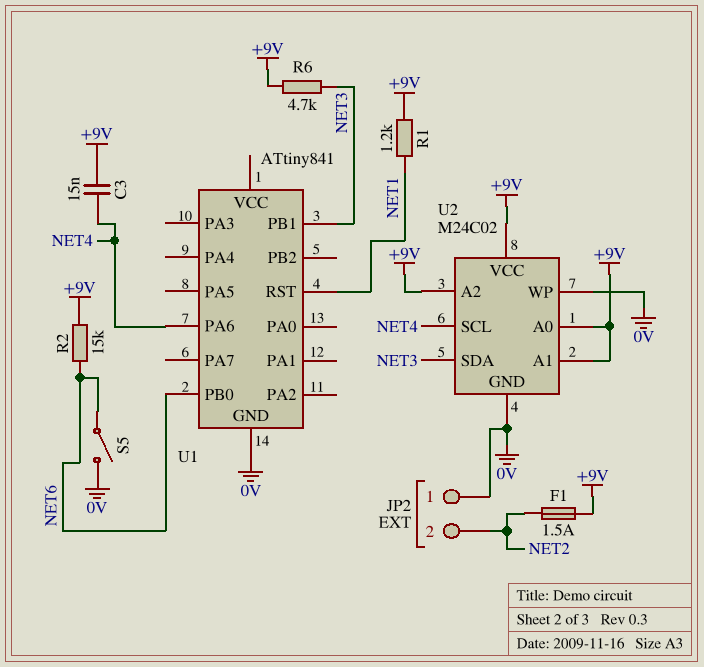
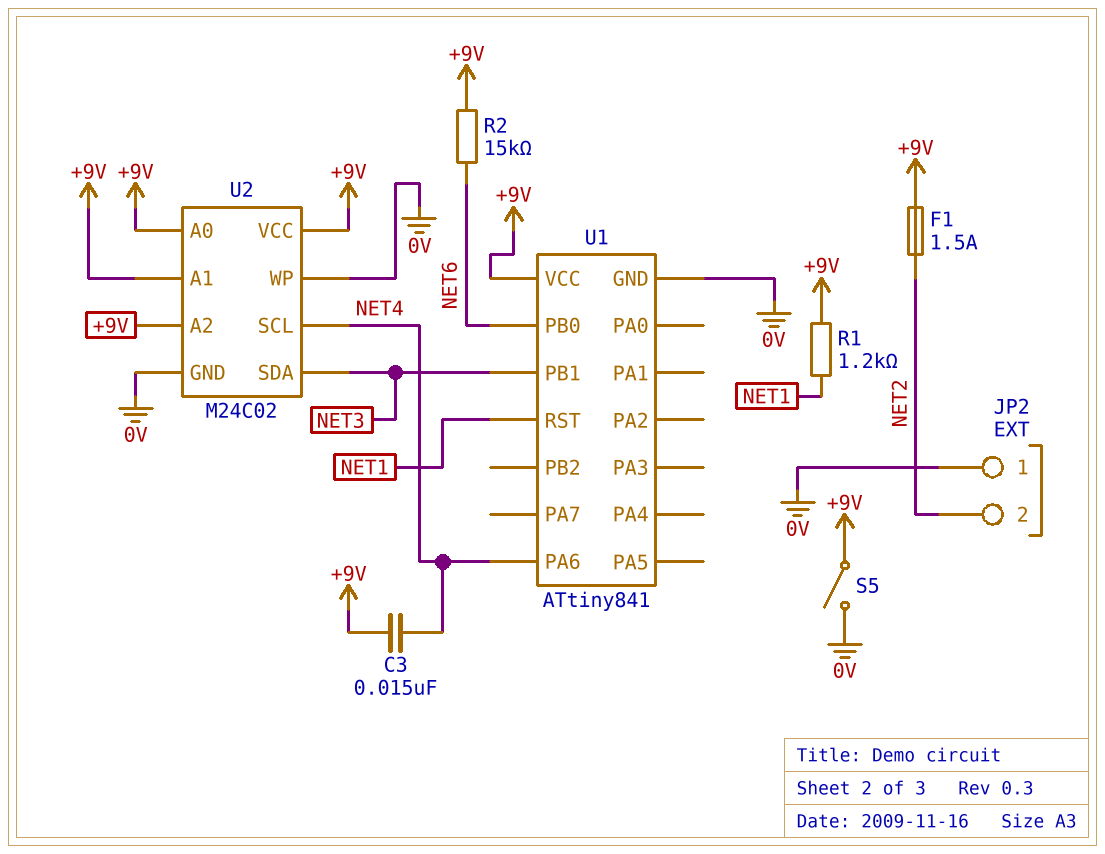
R6: 4.7k (+9V, NET3) -> none
S5: switch (0V, NET6) -> switch (+9V, 0V)
U1 pin VCC: none -> +9V

